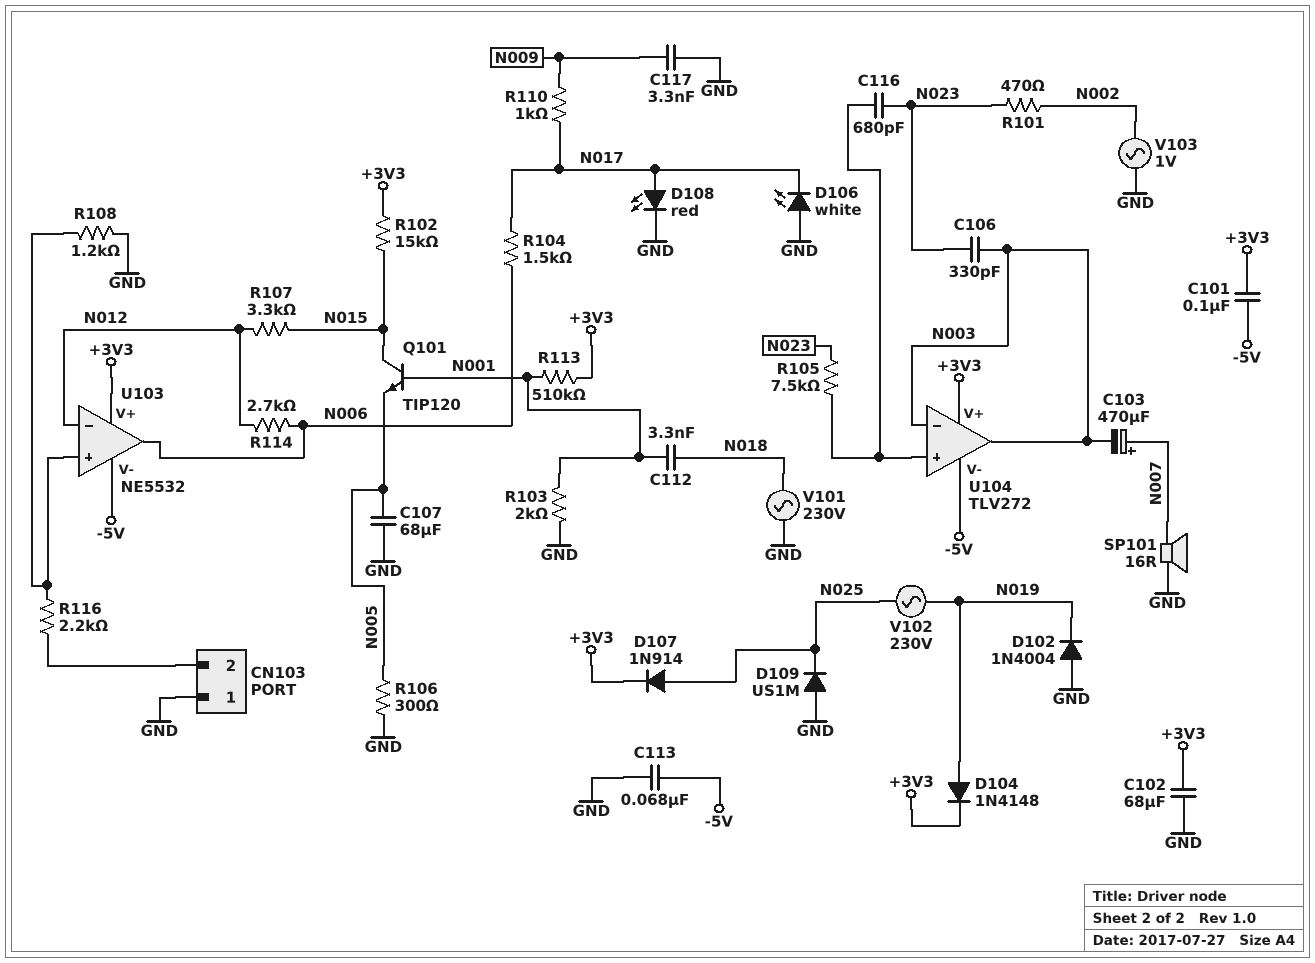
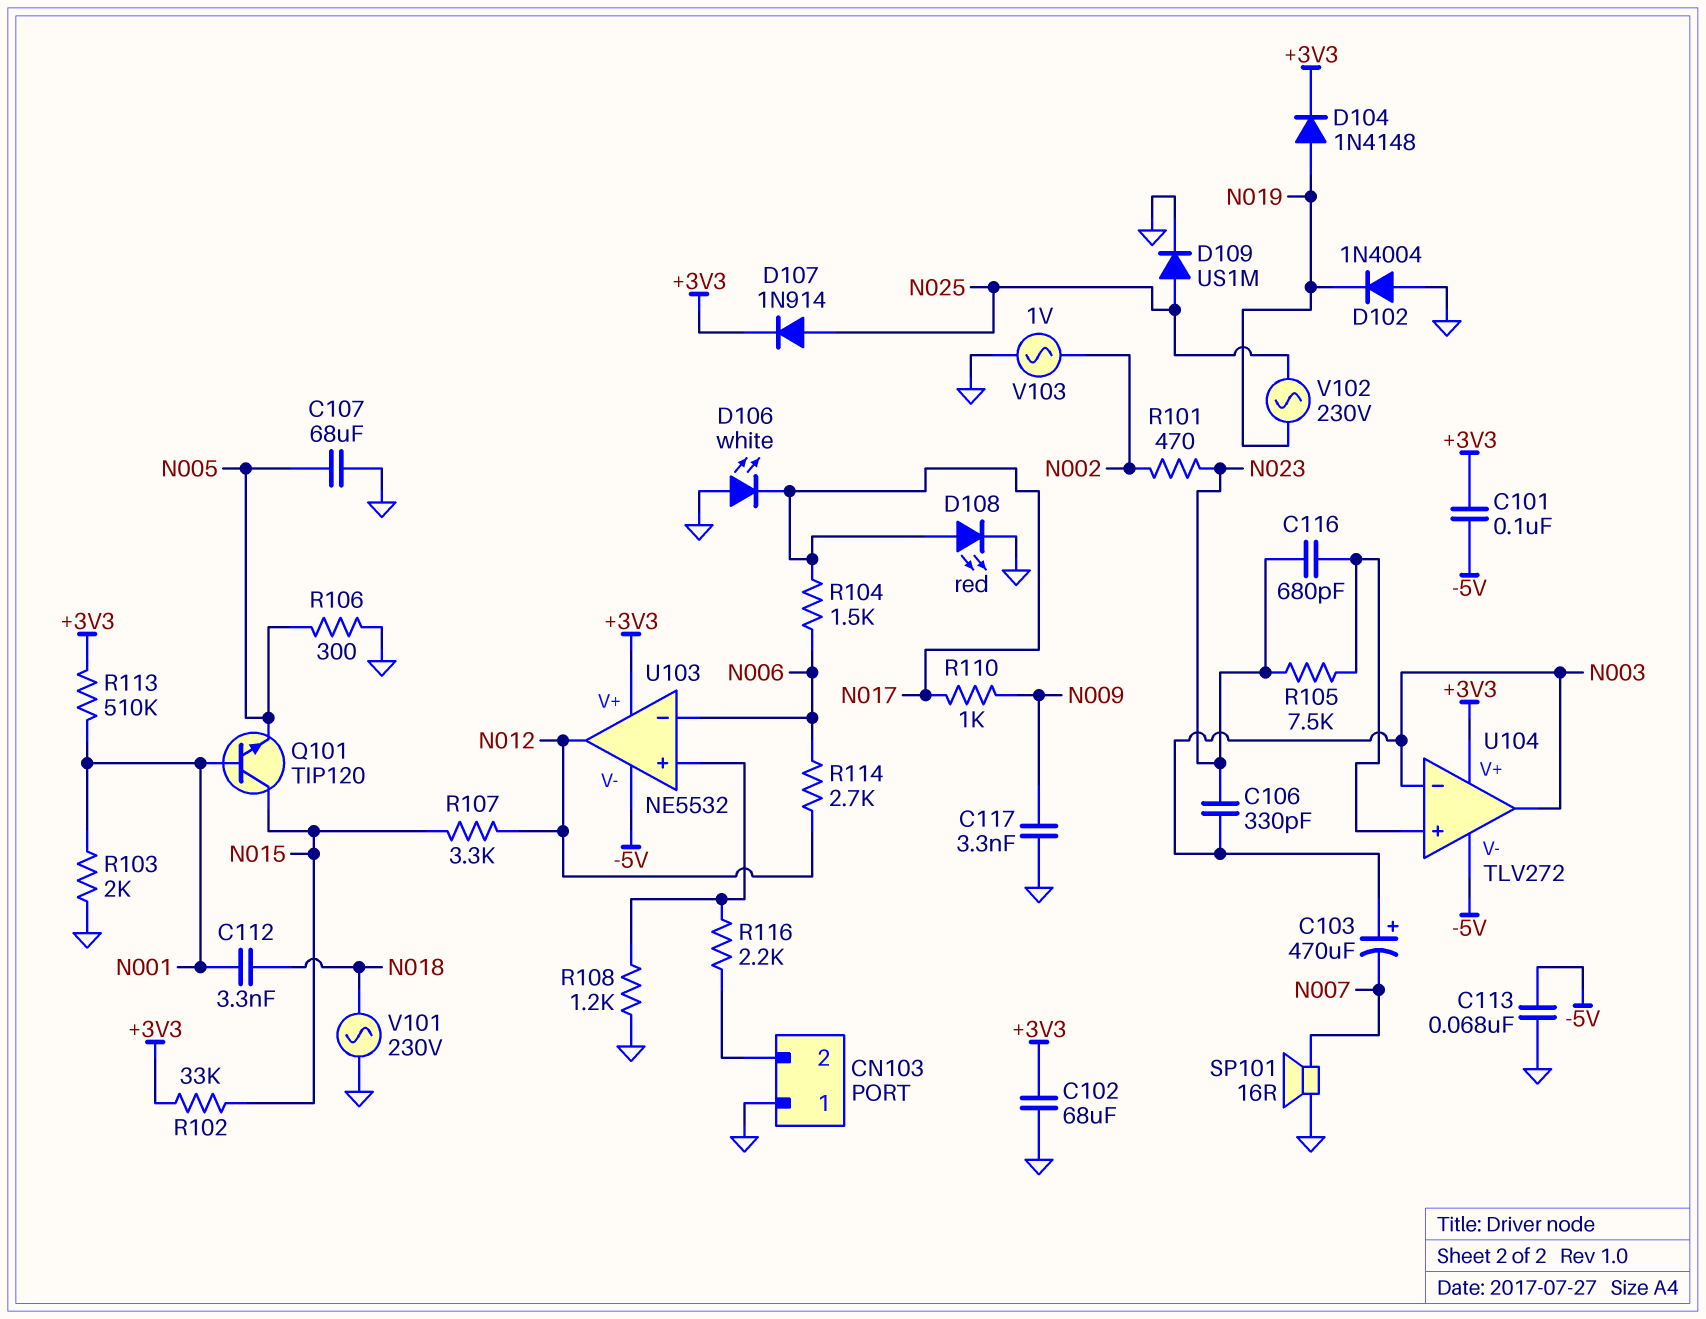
C103: 470uF (plus N007, minus N003) -> 470uF (plus N003, minus N007)
D109: diode US1M (A GND, K N025) -> diode US1M (A N025, K GND)
R102: 15k (+3V3, N015) -> 33k (+3V3, N015)
U103 pin in-: N012 -> N006
U103 pin out: N006 -> N012

